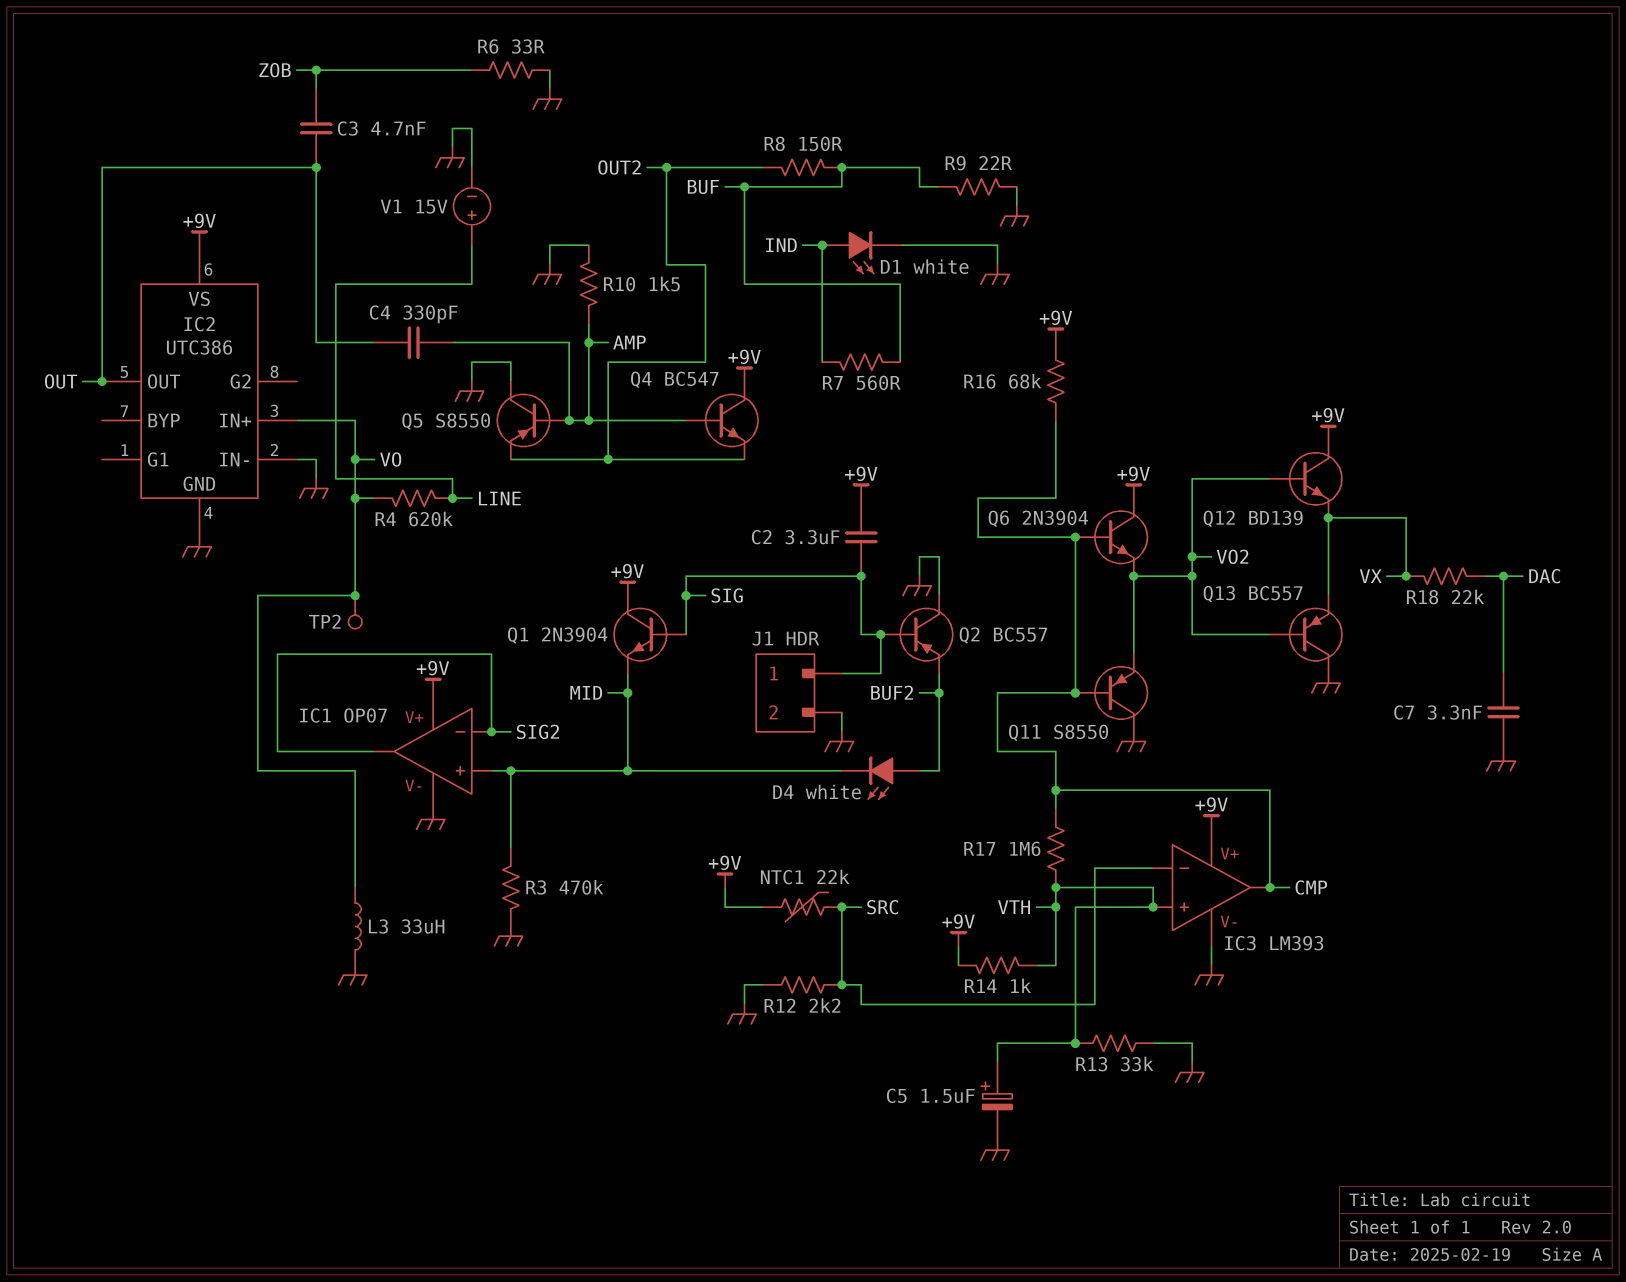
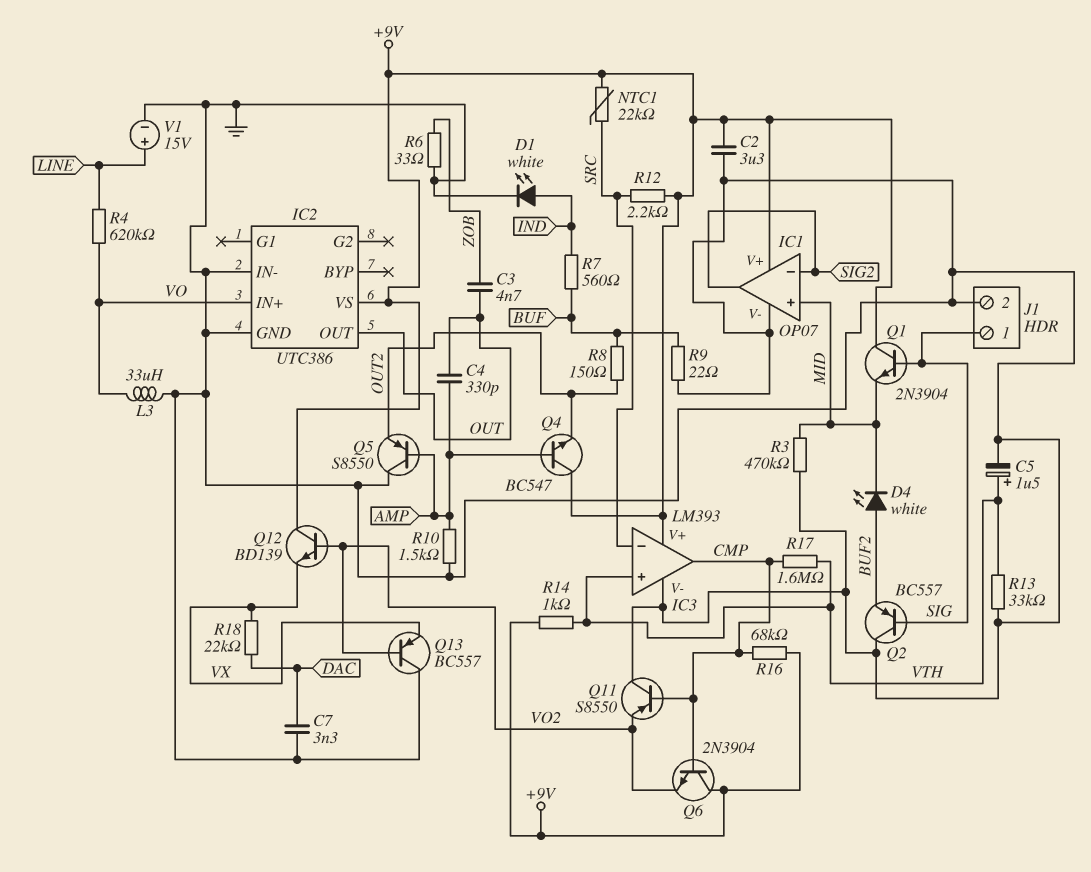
C2: 3.3uF (+9V, SIG) -> 3.3uF (+9V, GND)
R12: 2.2k (GND, SRC) -> 2.2k (+9V, SRC)
TP2: test point (VO) -> none

